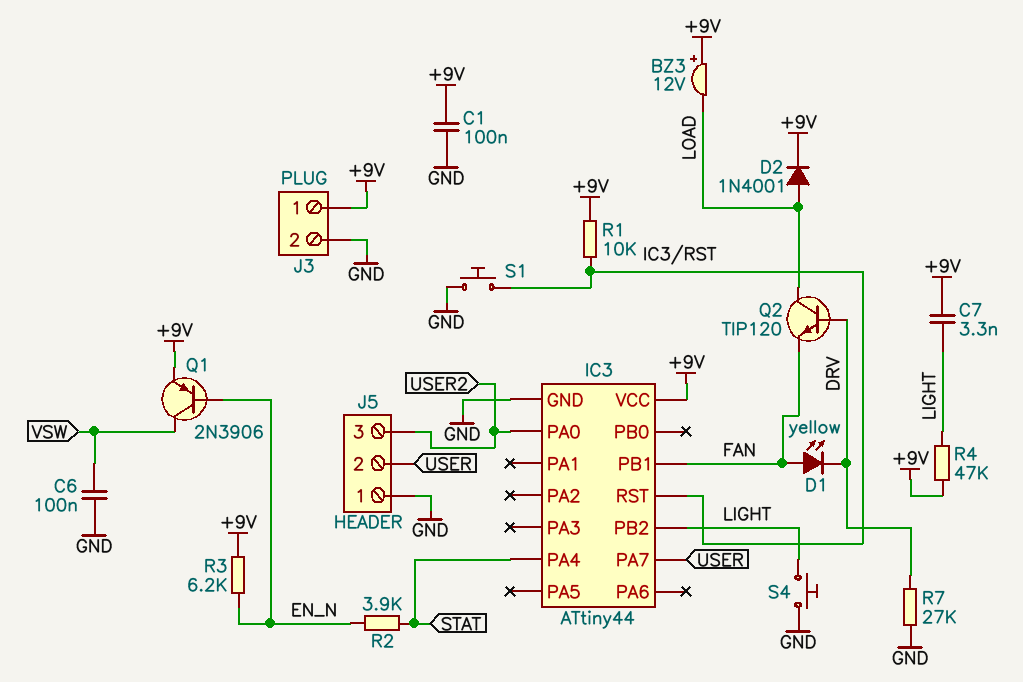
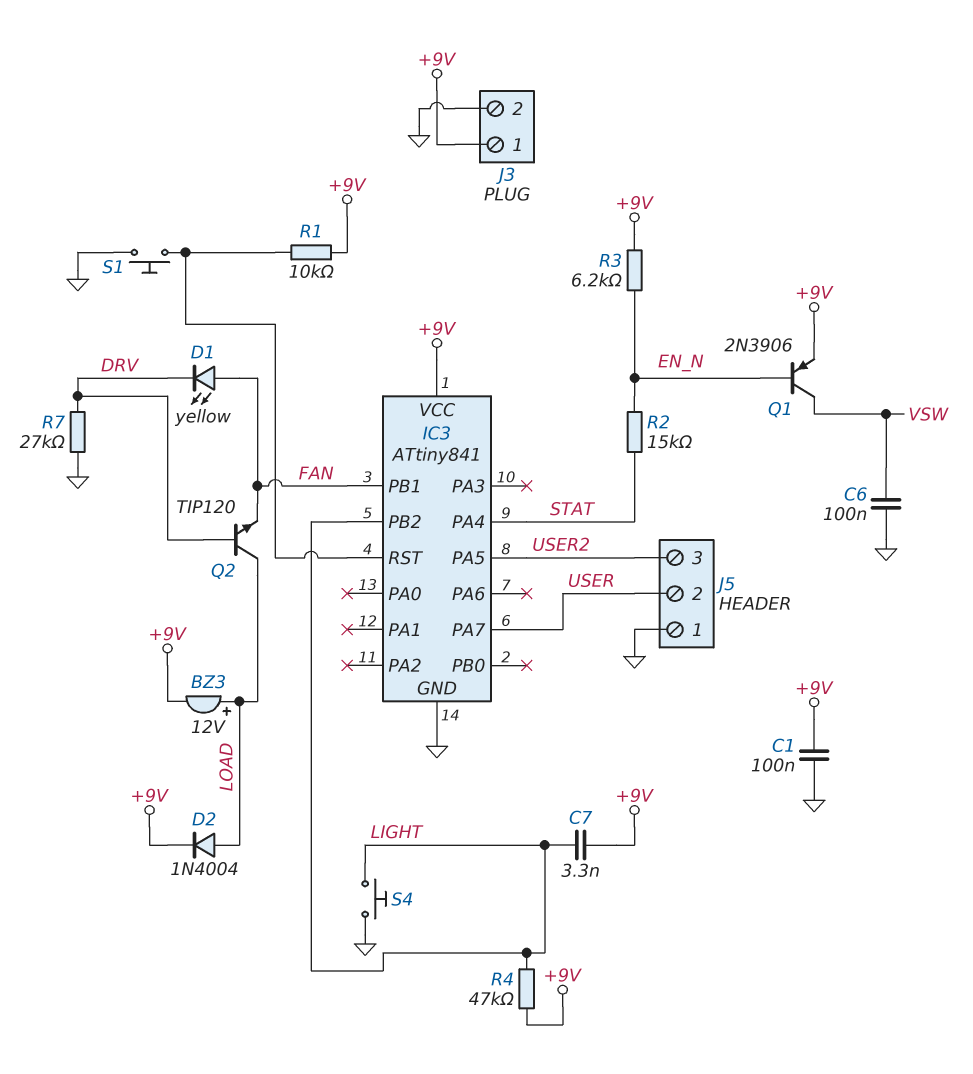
BZ3: buzzer 12V (plus +9V, minus LOAD) -> buzzer 12V (plus LOAD, minus +9V)
D2: diode 1N4001 (A LOAD, K +9V) -> diode 1N4004 (A LOAD, K +9V)
IC3: ATtiny44 -> ATtiny841
IC3 pin PA0: USER2 -> none
IC3 pin PA5: none -> USER2
R2: 3.9k (EN_N, STAT) -> 15k (EN_N, STAT)

